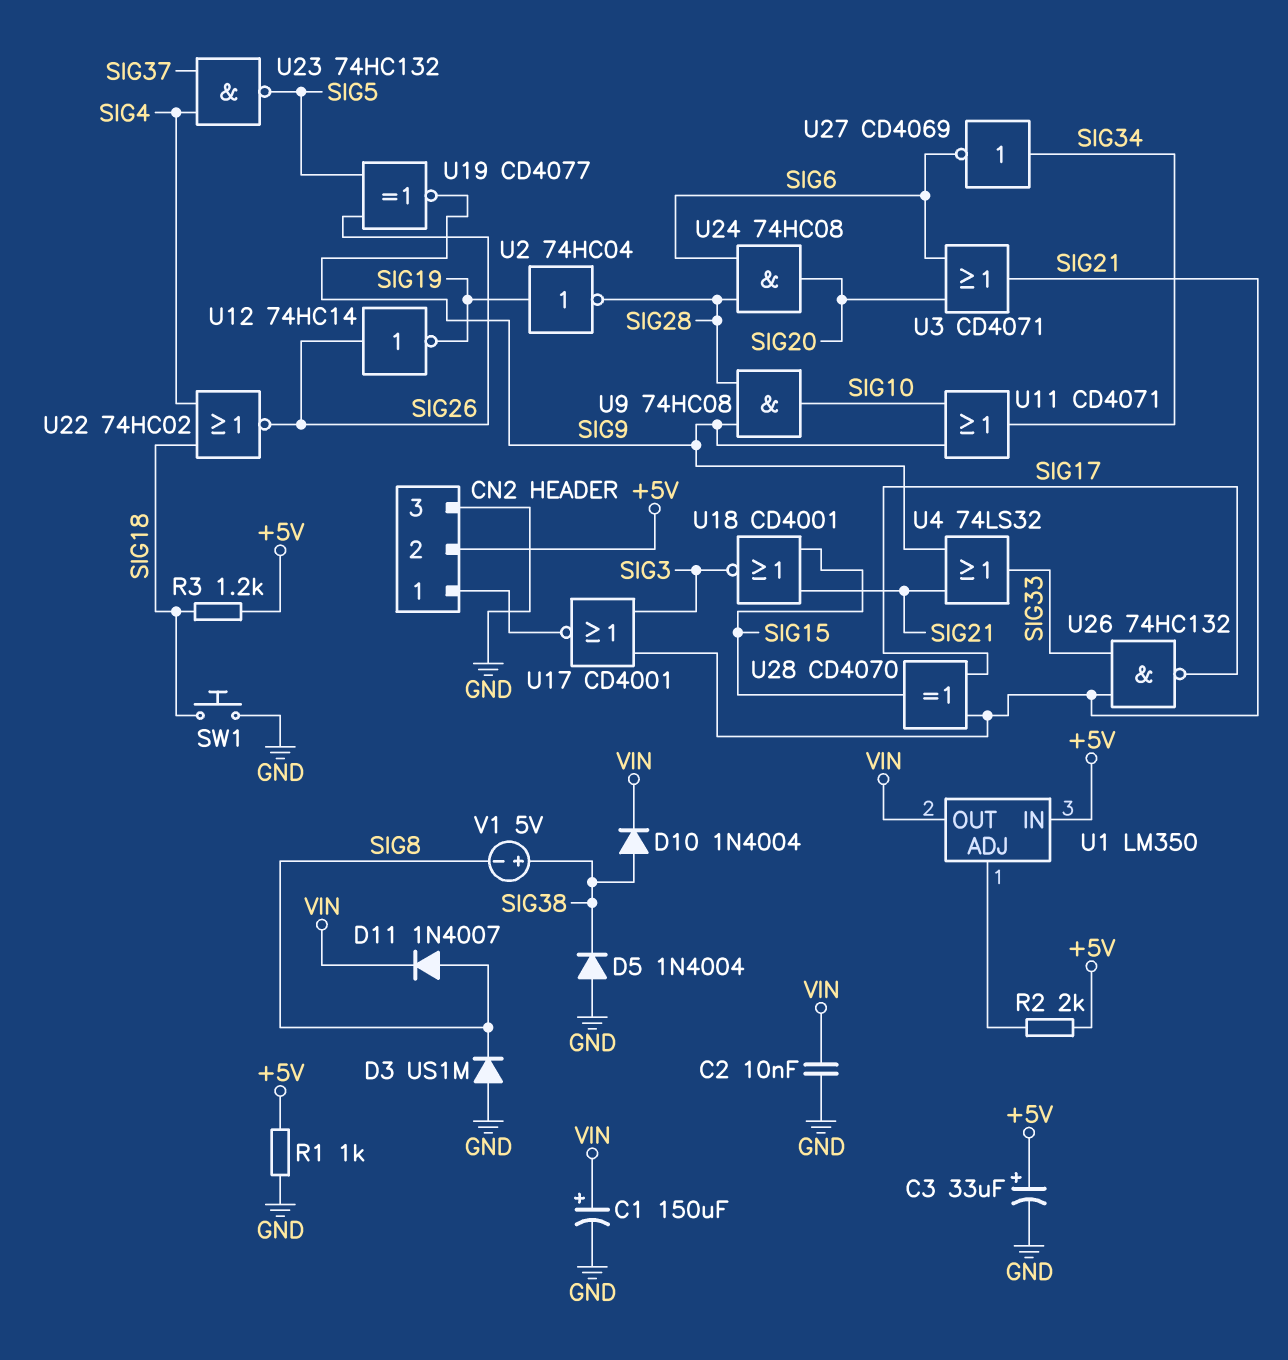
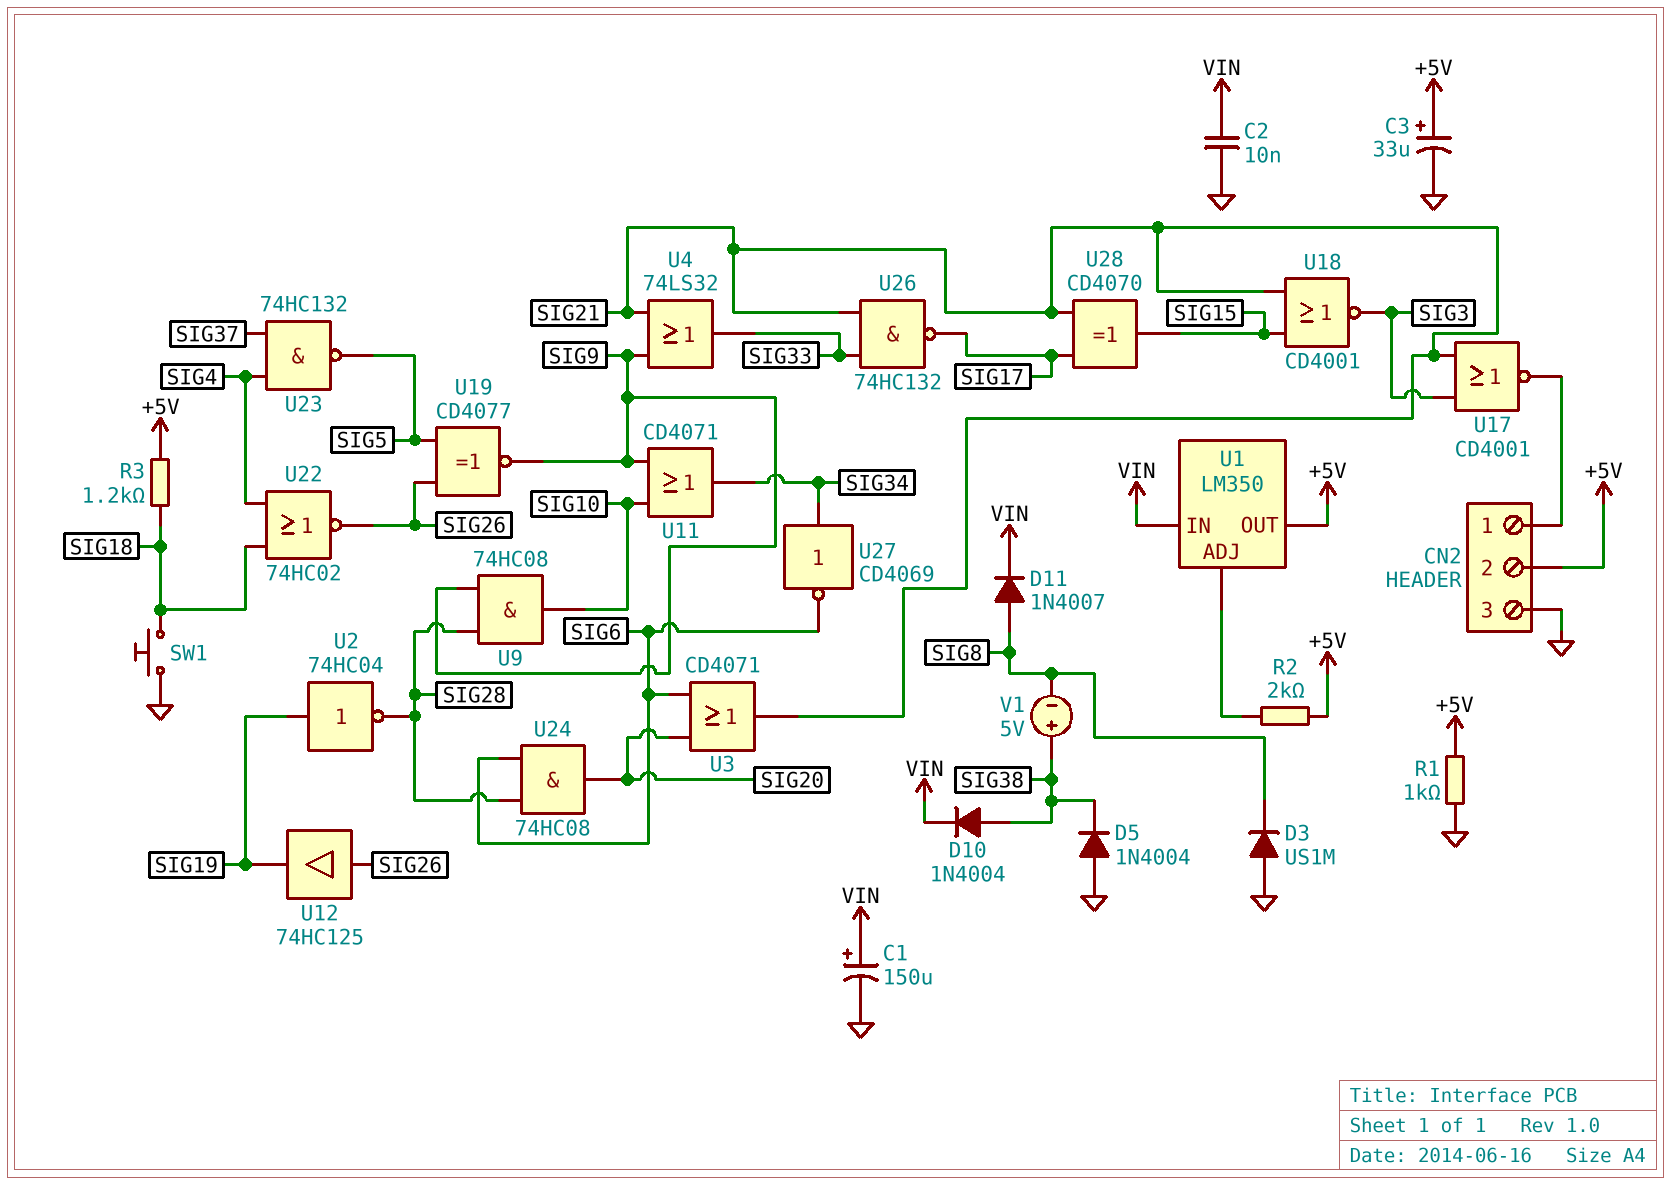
U1 pin IN: +5V -> VIN
U1 pin OUT: VIN -> +5V
U12: NOT 74HC14 (in SIG26, out SIG19) -> buffer 74HC125 (in SIG26, out SIG19)

